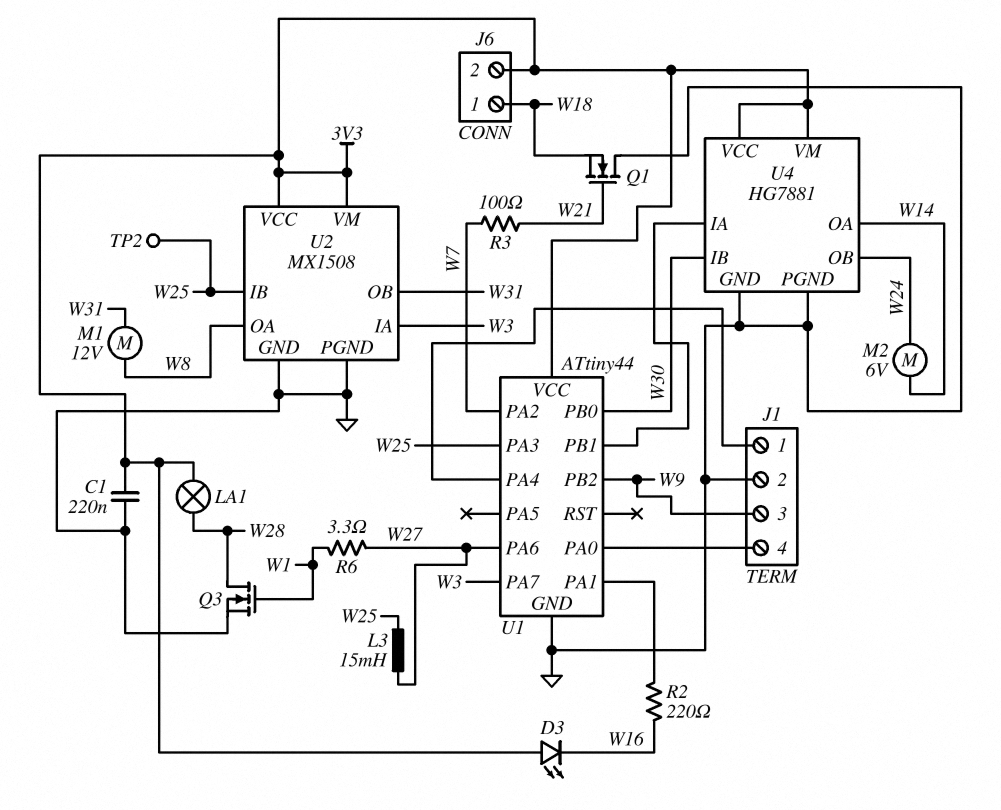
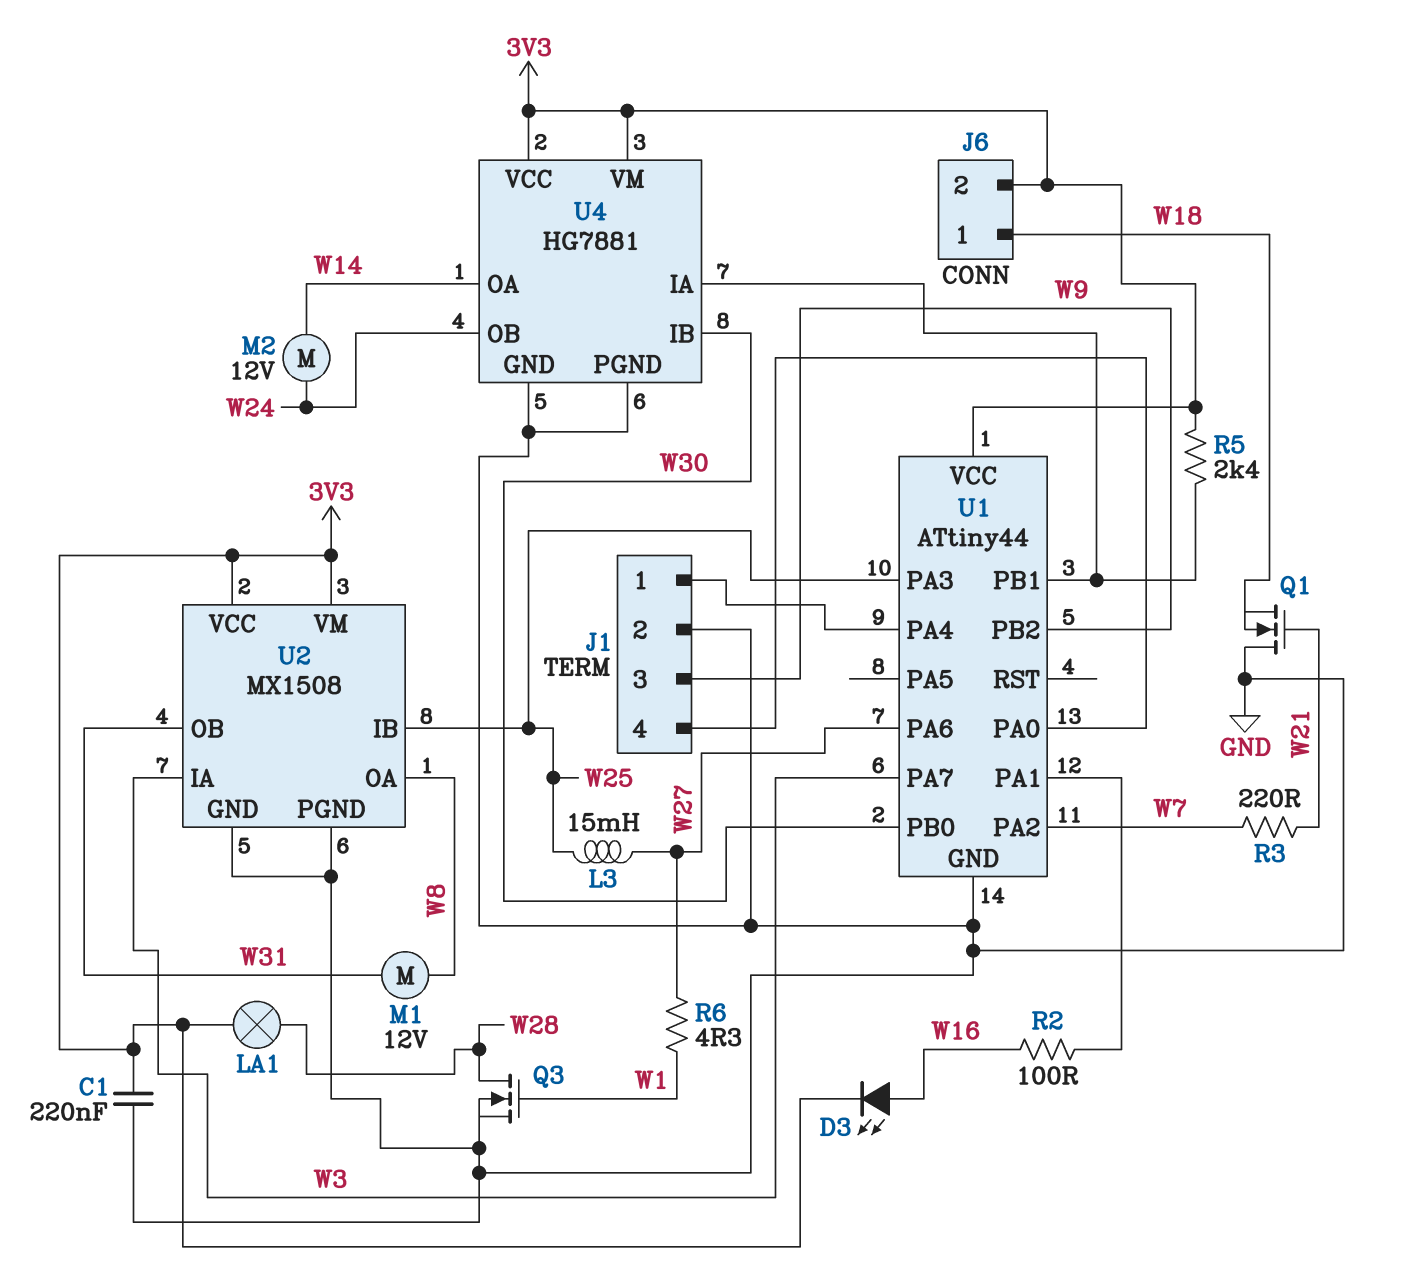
D3: LED (A 3V3, K W16) -> LED (A W16, K 3V3)
M2: motor 6V (W14, W24) -> motor 12V (W14, W24)
R2: 220 (U1/PA1, W16) -> 100 (U1/PA1, W16)
R3: 100 (W7, W21) -> 220 (W7, W21)
R5: none -> 2.4k (3V3, U1/PB1)
R6: 3.3 (W1, W27) -> 4.3 (W1, W27)
TP2: test point (W25) -> none

